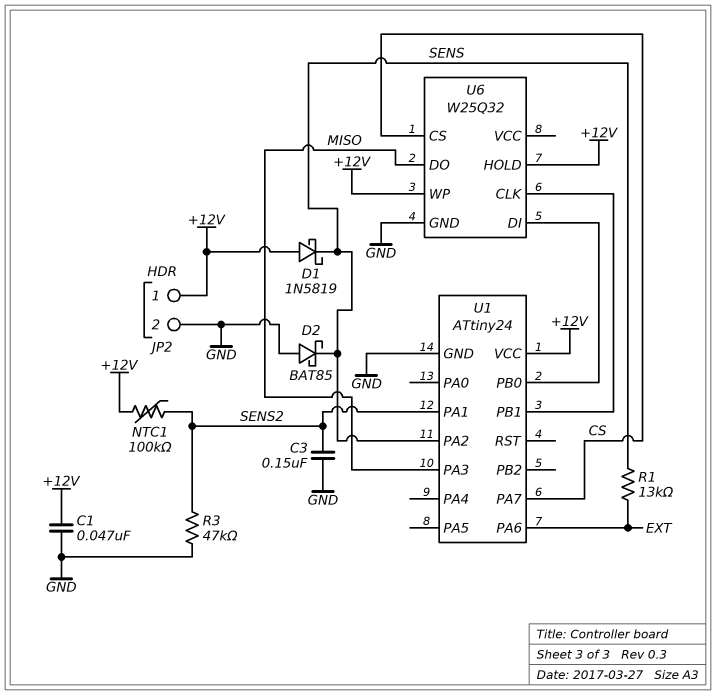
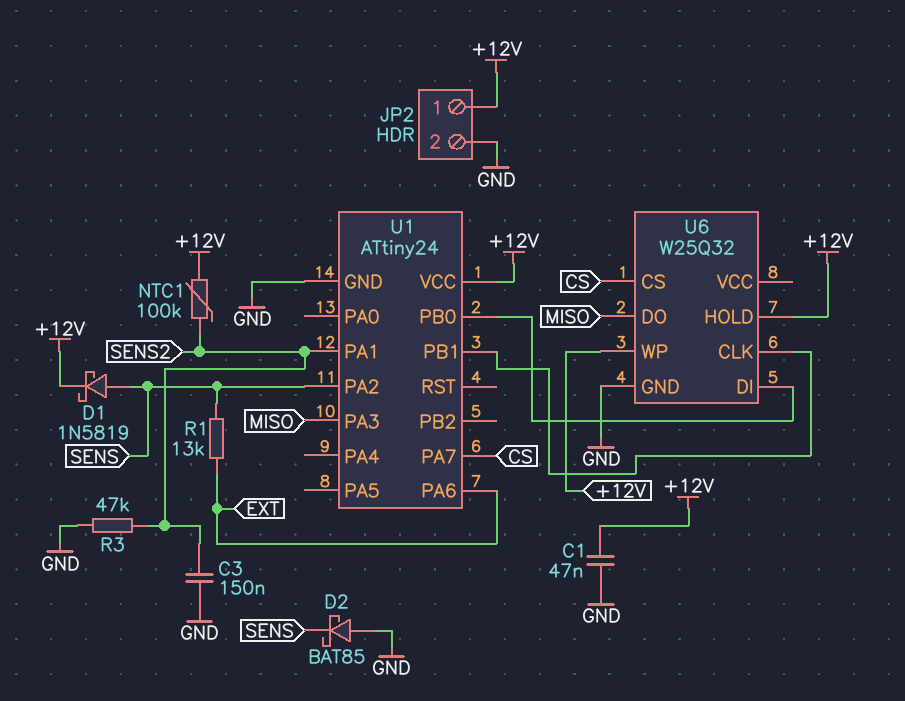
D1: schottky 1N5819 (A +12V, K SENS) -> schottky 1N5819 (A SENS, K +12V)

